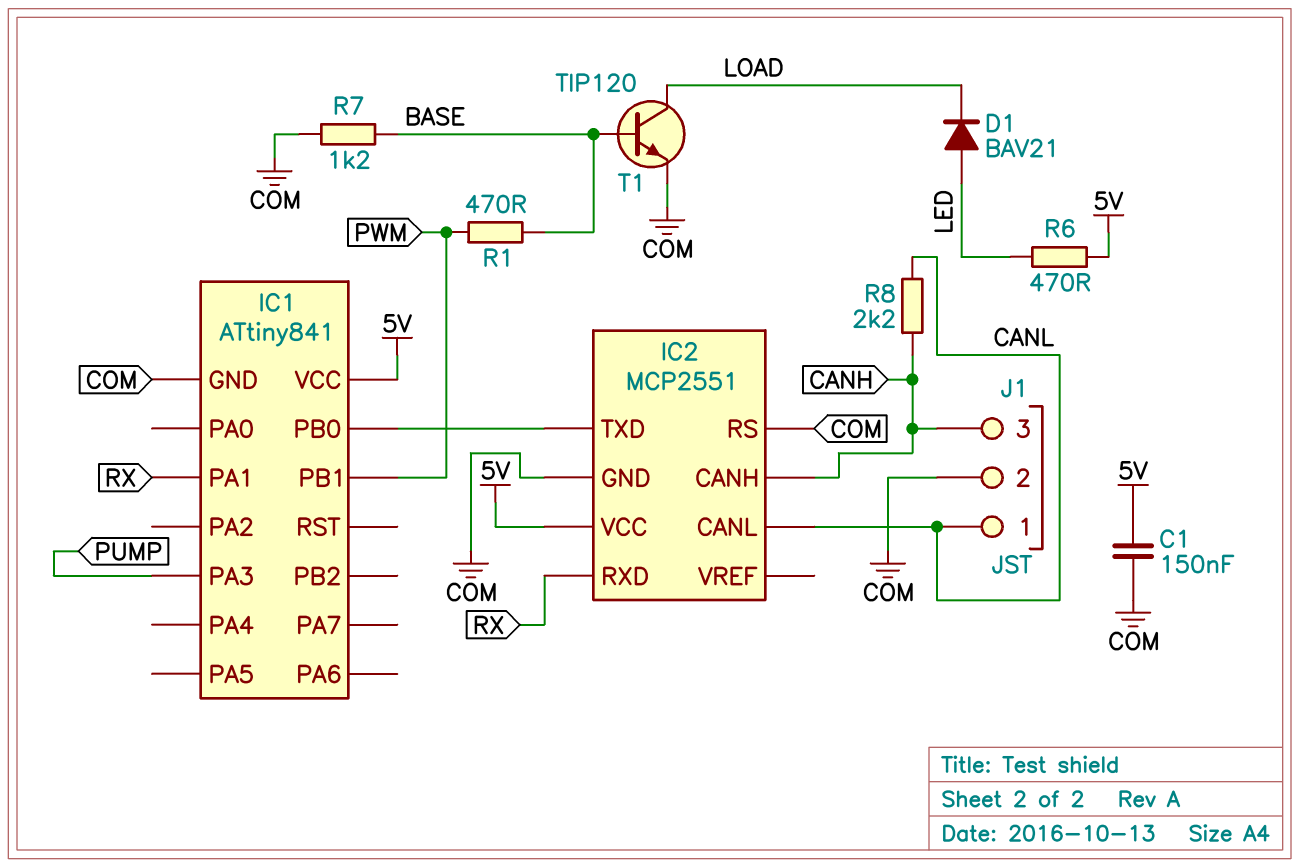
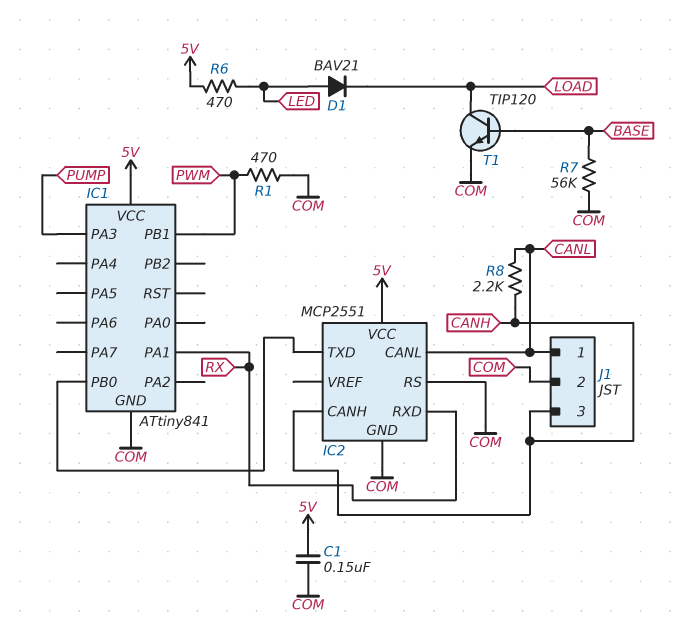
R1: 470 (BASE, PWM) -> 470 (COM, PWM)
R7: 1.2k (BASE, COM) -> 56k (BASE, COM)

